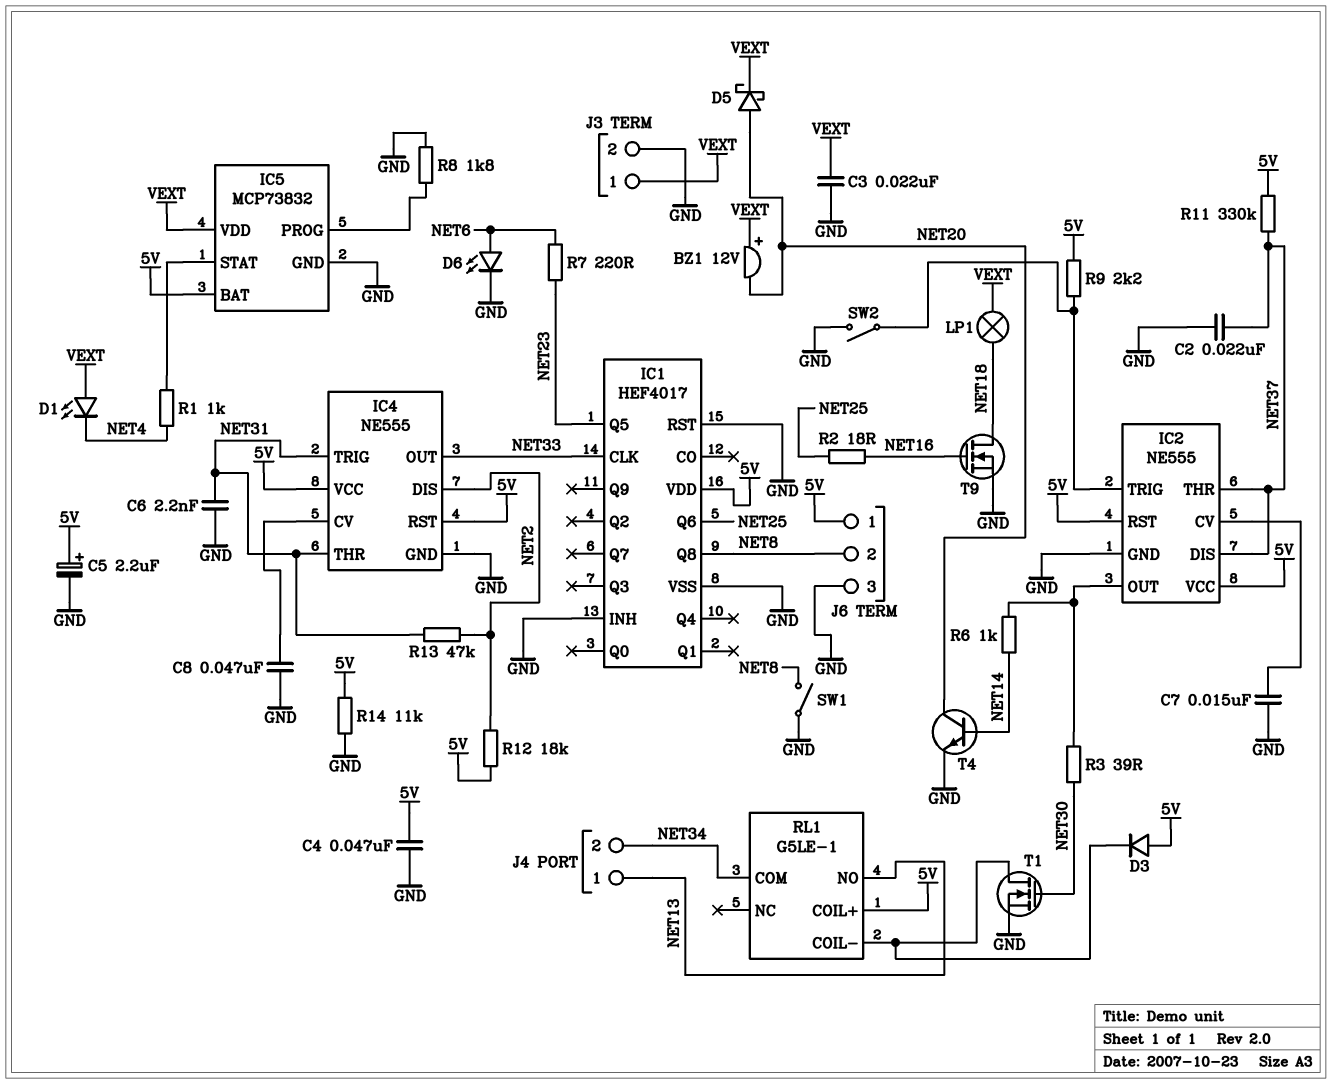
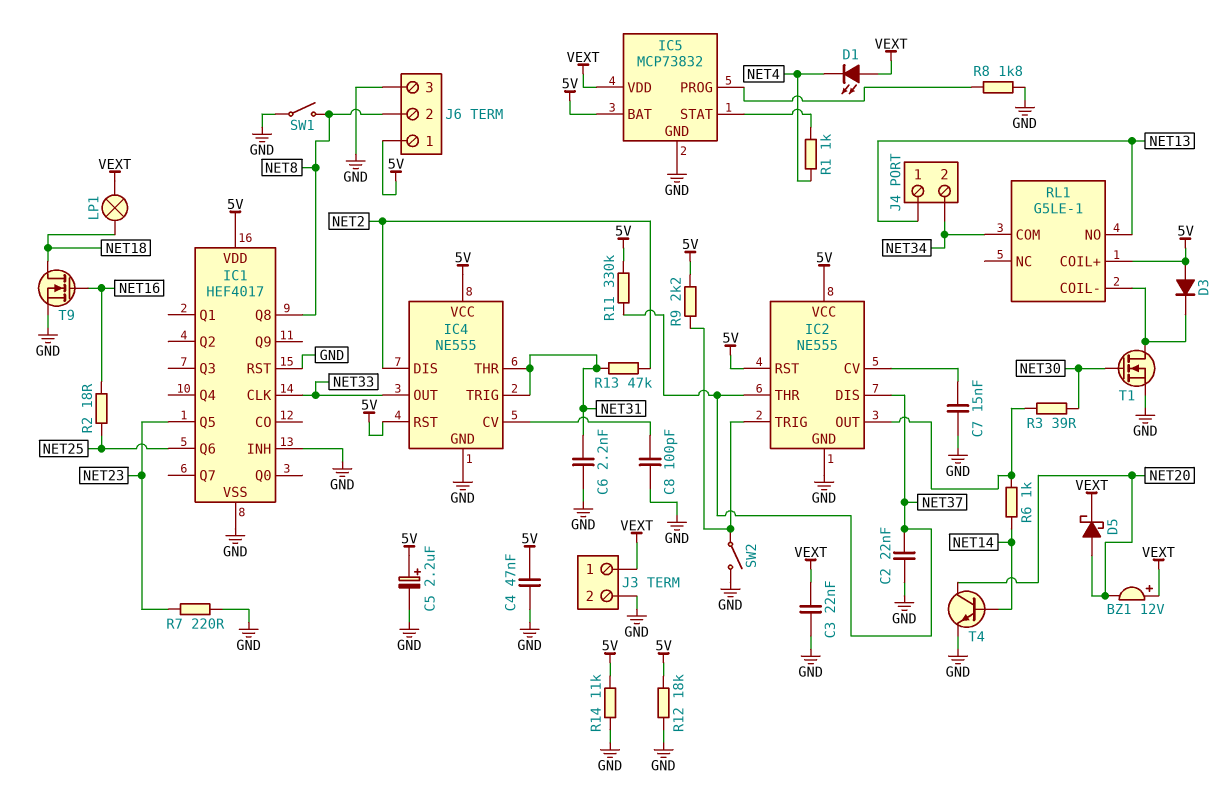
C8: 47nF (GND, IC4/CV) -> 100pF (GND, IC4/CV)
D6: LED (A NET6, K GND) -> none
R7: 220 (NET6, NET23) -> 220 (GND, NET23)
R12: 18k (5V, NET2) -> 18k (5V, GND)

